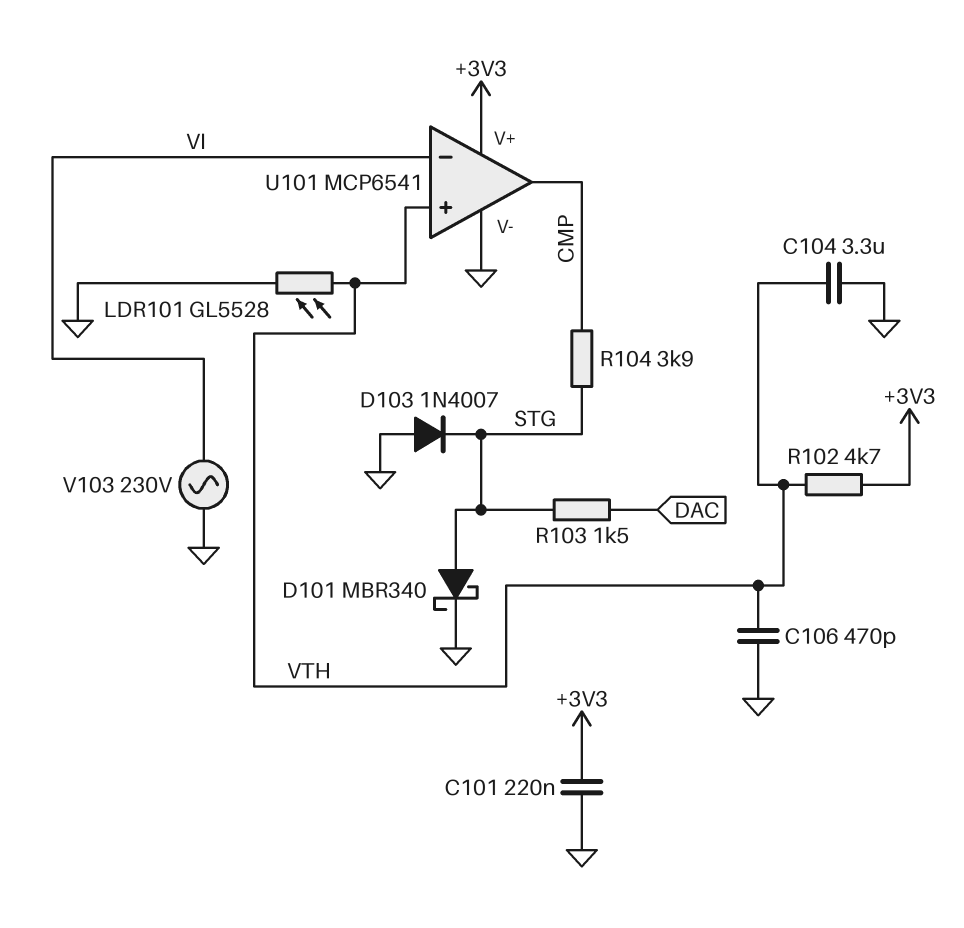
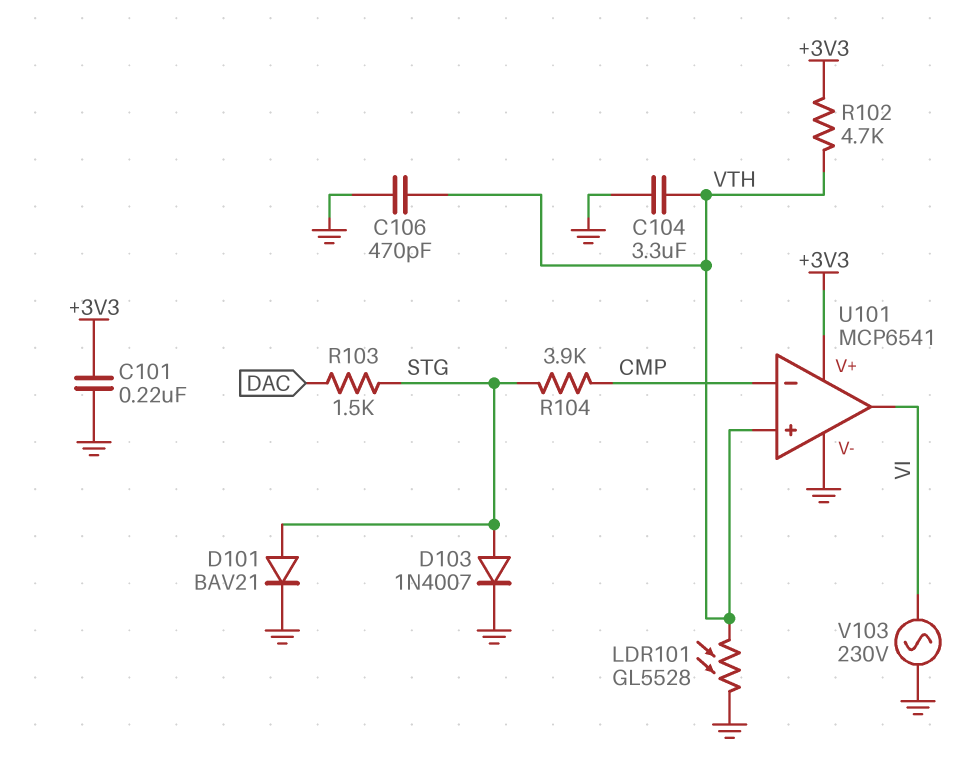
D101: schottky MBR340 (A STG, K GND) -> diode BAV21 (A STG, K GND)
D103: diode 1N4007 (A GND, K STG) -> diode 1N4007 (A STG, K GND)
U101 pin in-: VI -> CMP
U101 pin out: CMP -> VI

